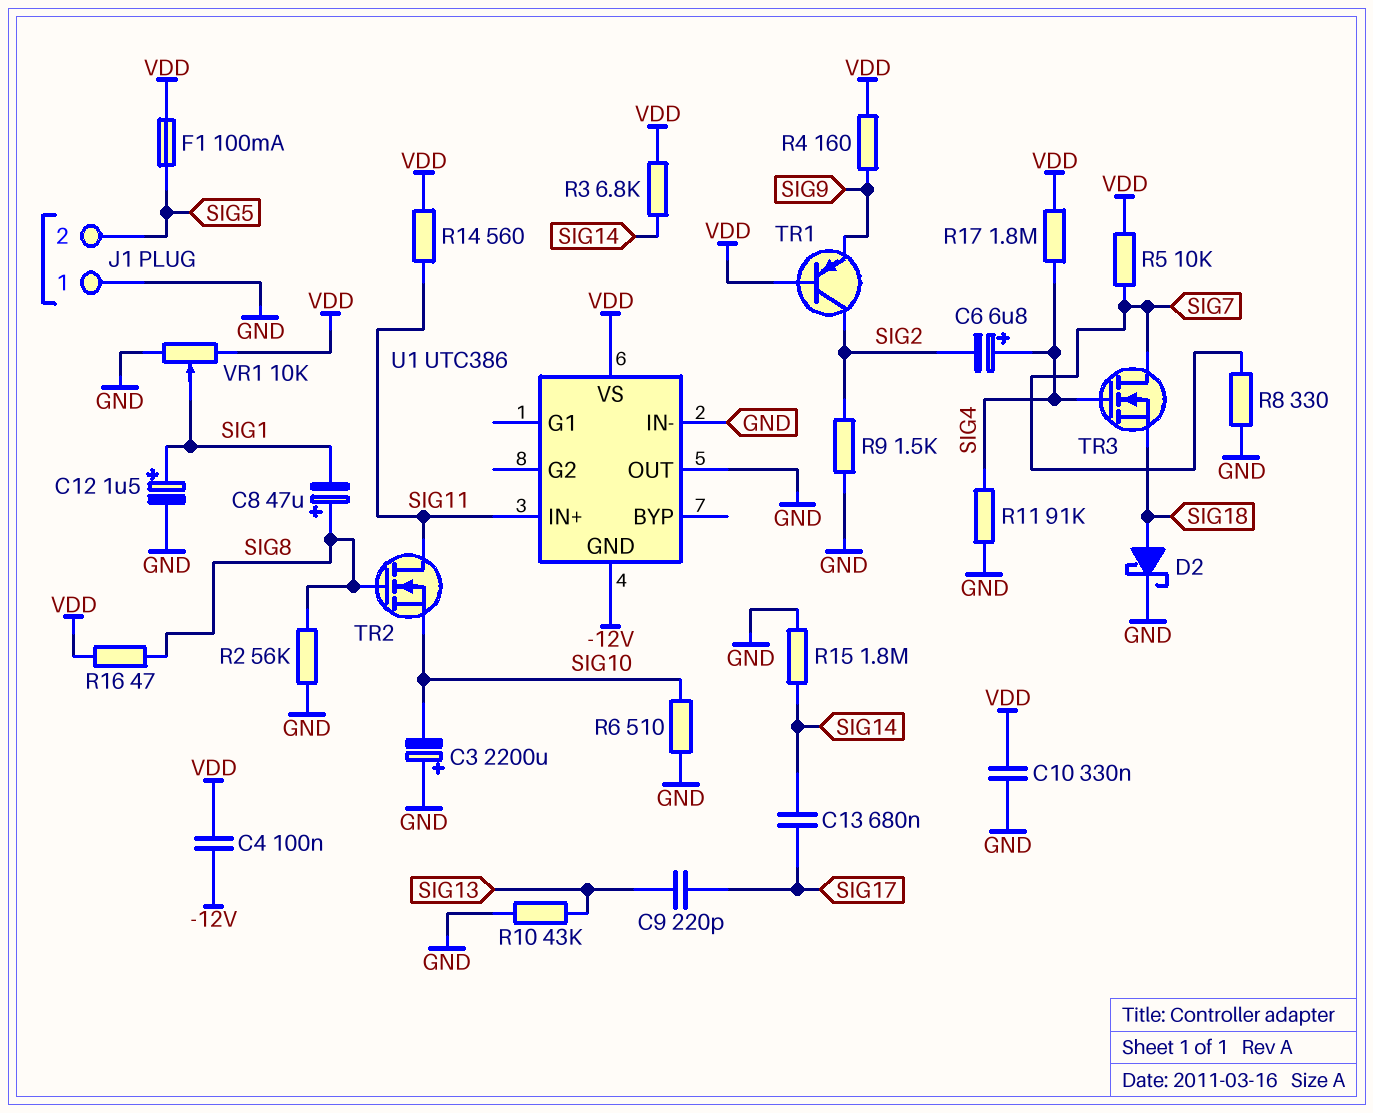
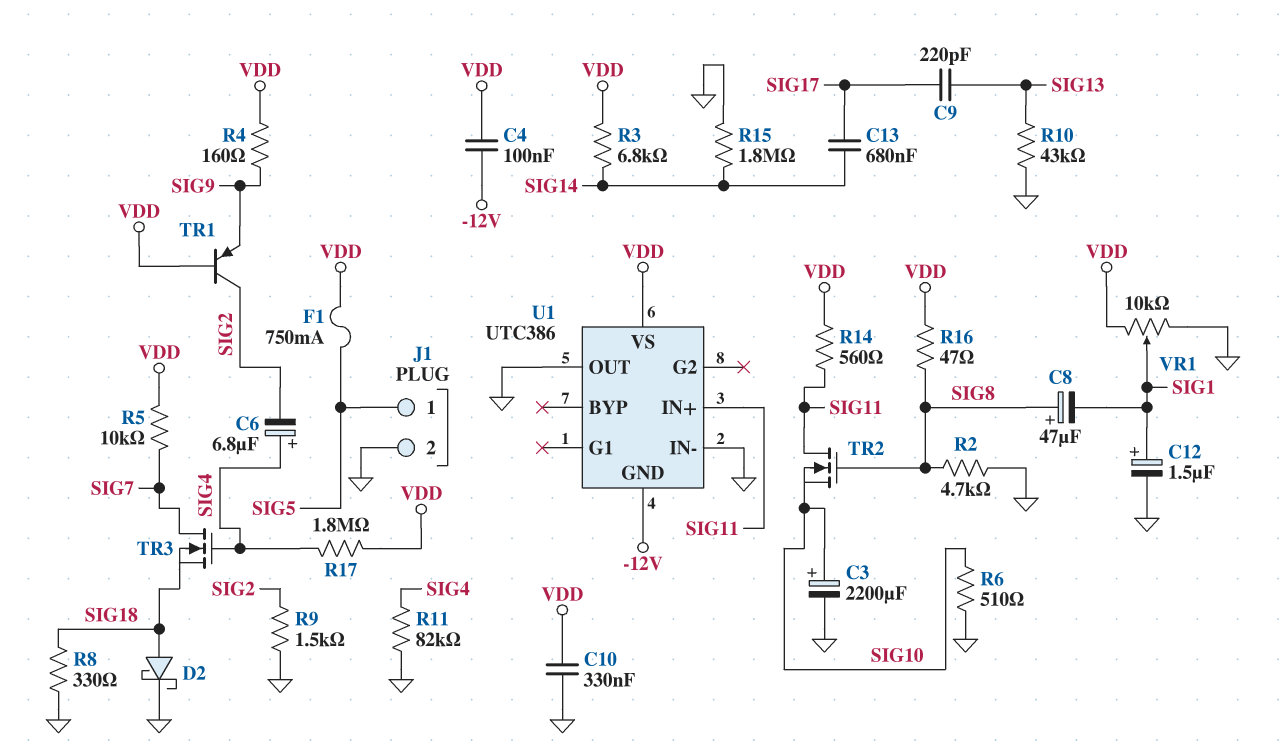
C3: 2200uF (plus GND, minus SIG10) -> 2200uF (plus SIG10, minus GND)
F1: 100mA (SIG5, VDD) -> 750mA (SIG5, VDD)
J1 pin 1: GND -> SIG5
J1 pin 2: SIG5 -> GND
R2: 56k (GND, SIG8) -> 4.7k (GND, SIG8)
R8: 330 (GND, SIG7) -> 330 (GND, SIG18)
R11: 91k (GND, SIG4) -> 82k (GND, SIG4)

